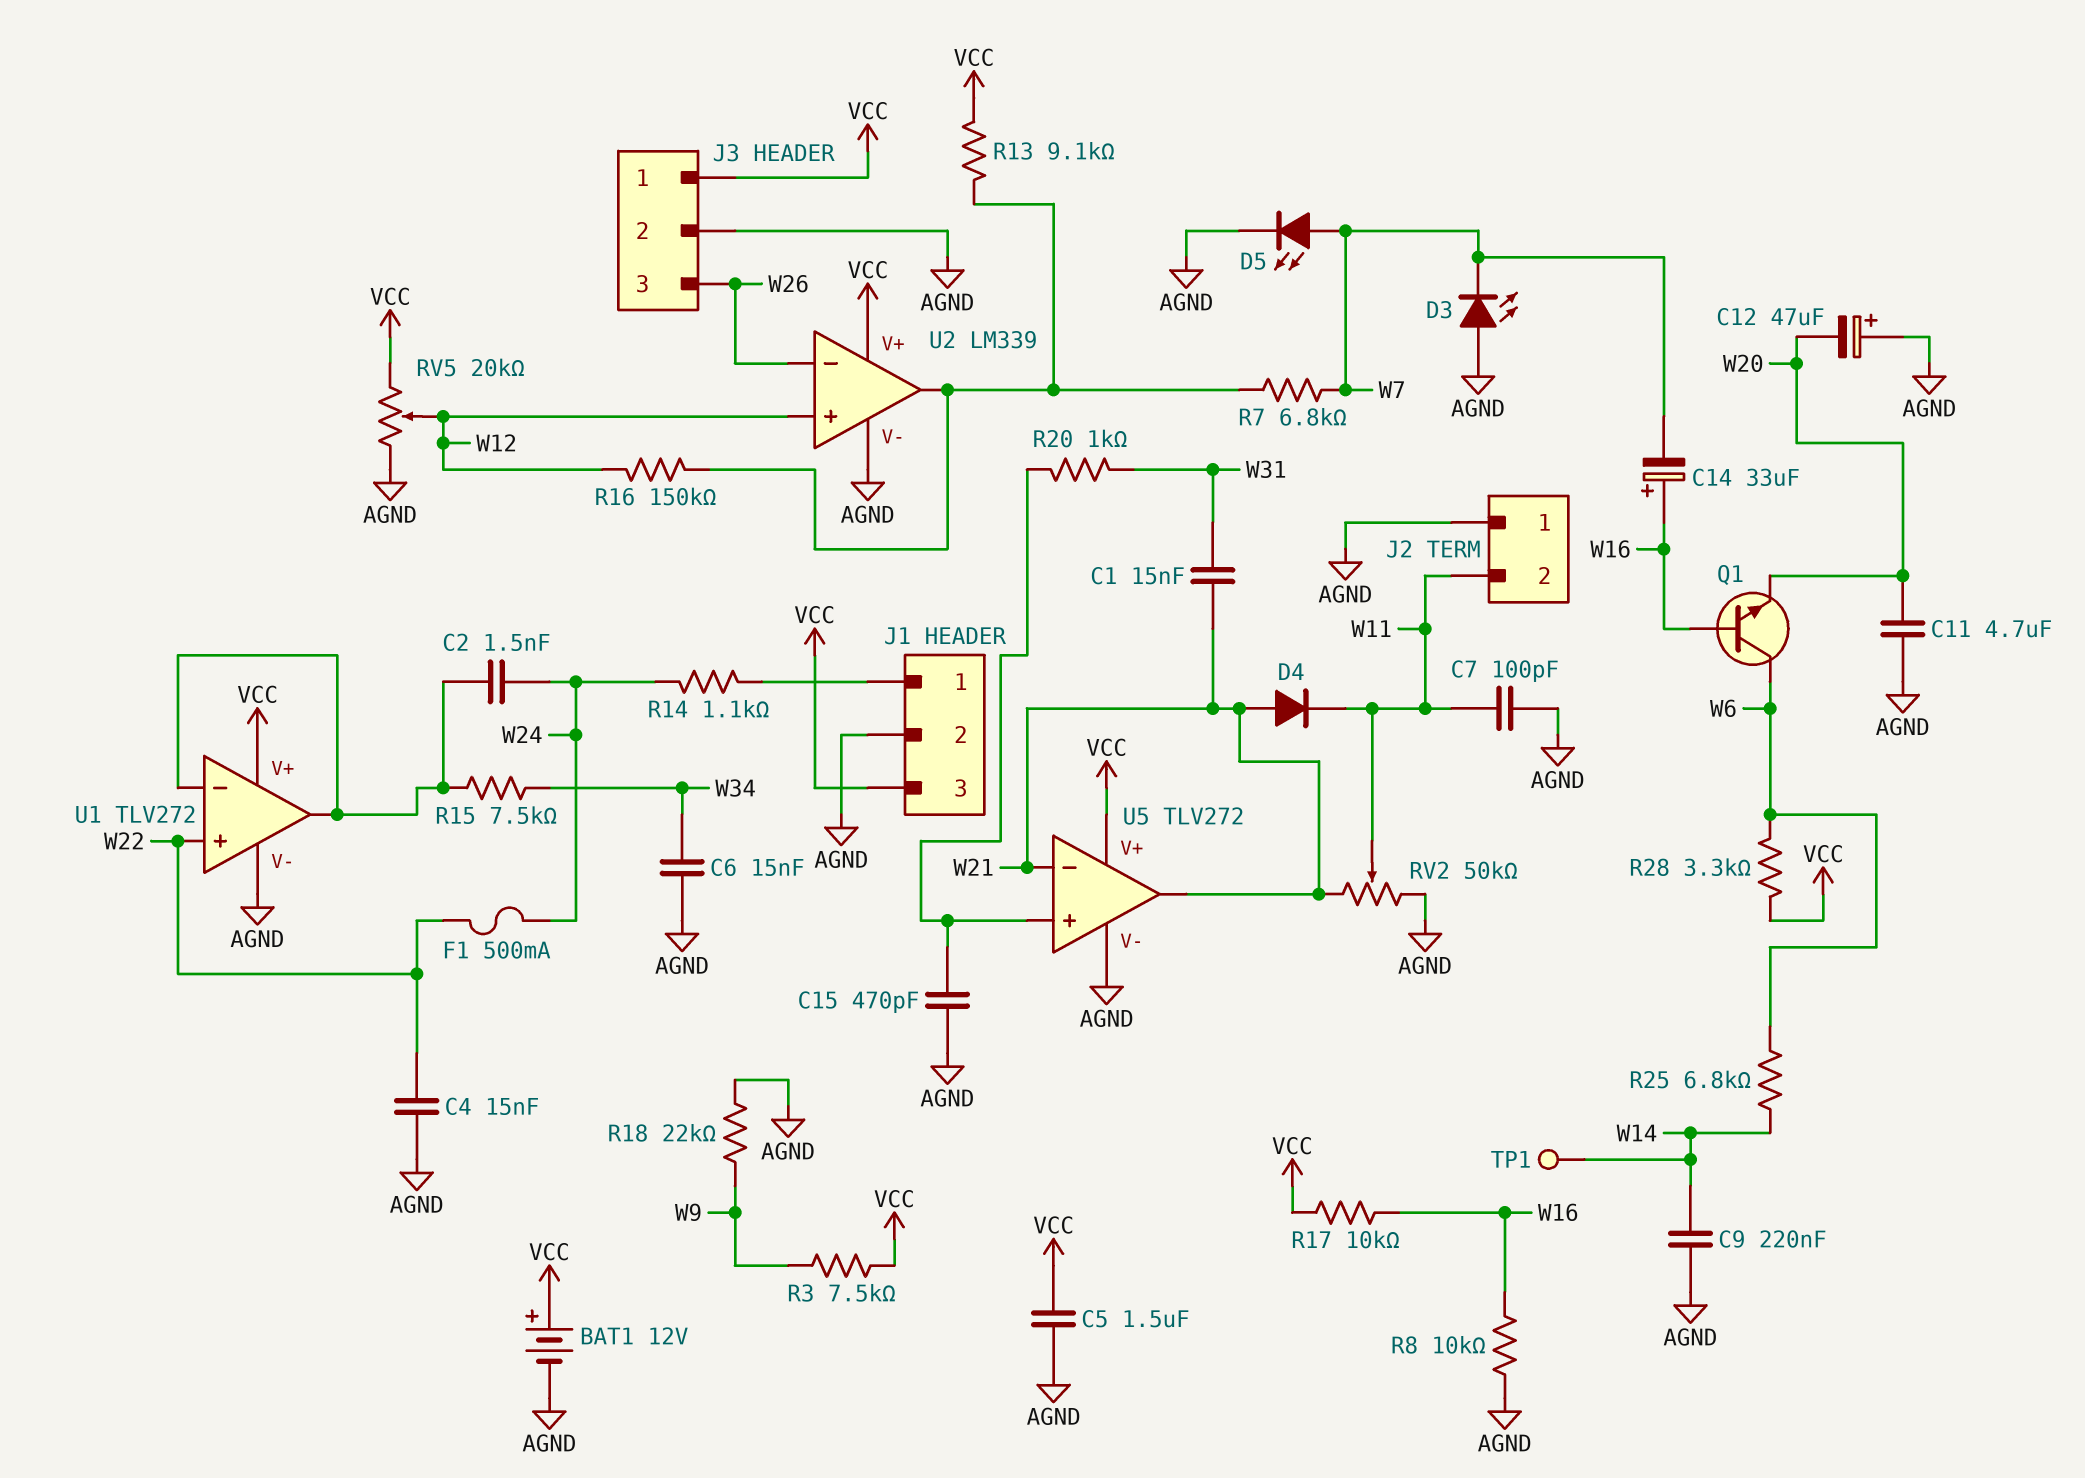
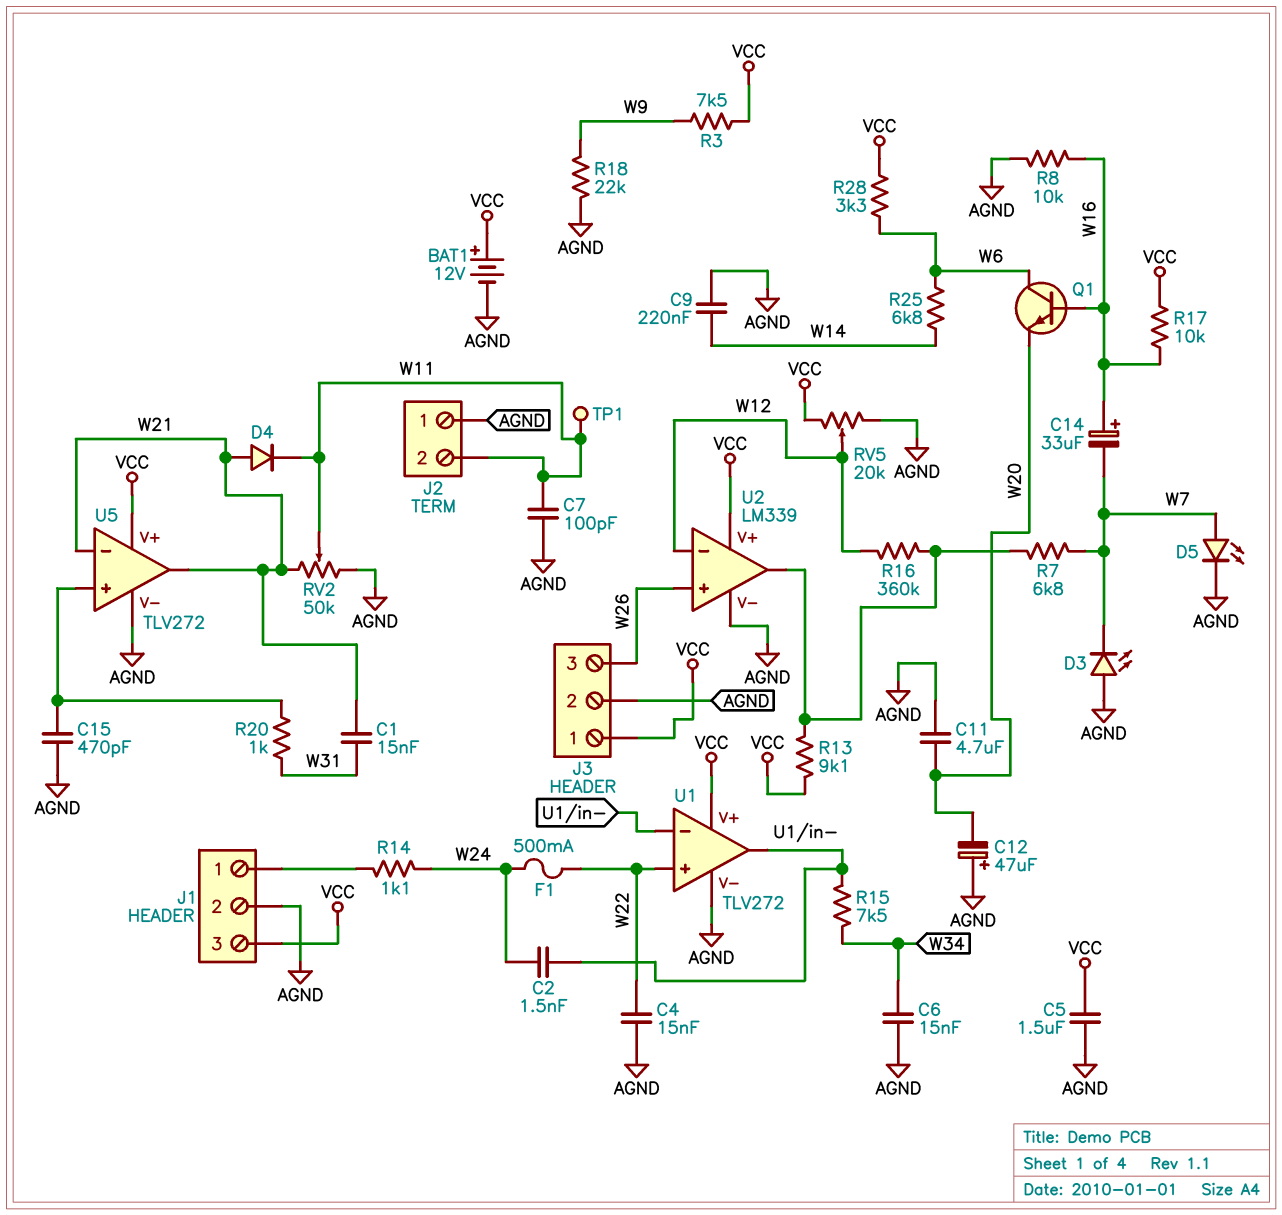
R16: 150k (U2/out, W12) -> 360k (U2/out, W12)
TP1: test point (W14) -> test point (W11)
U2 pin in+: W12 -> W26
U2 pin in-: W26 -> W12

